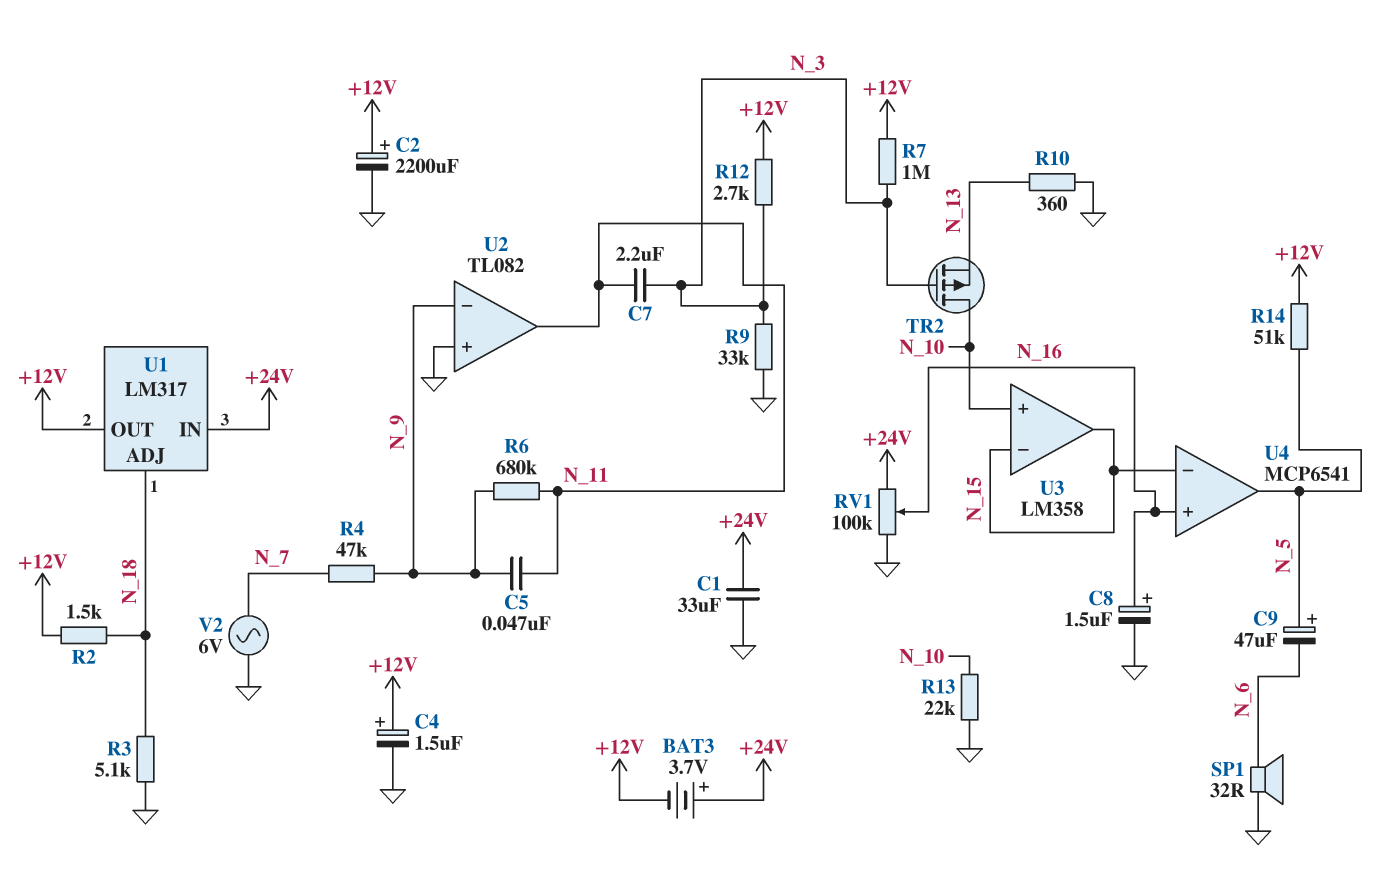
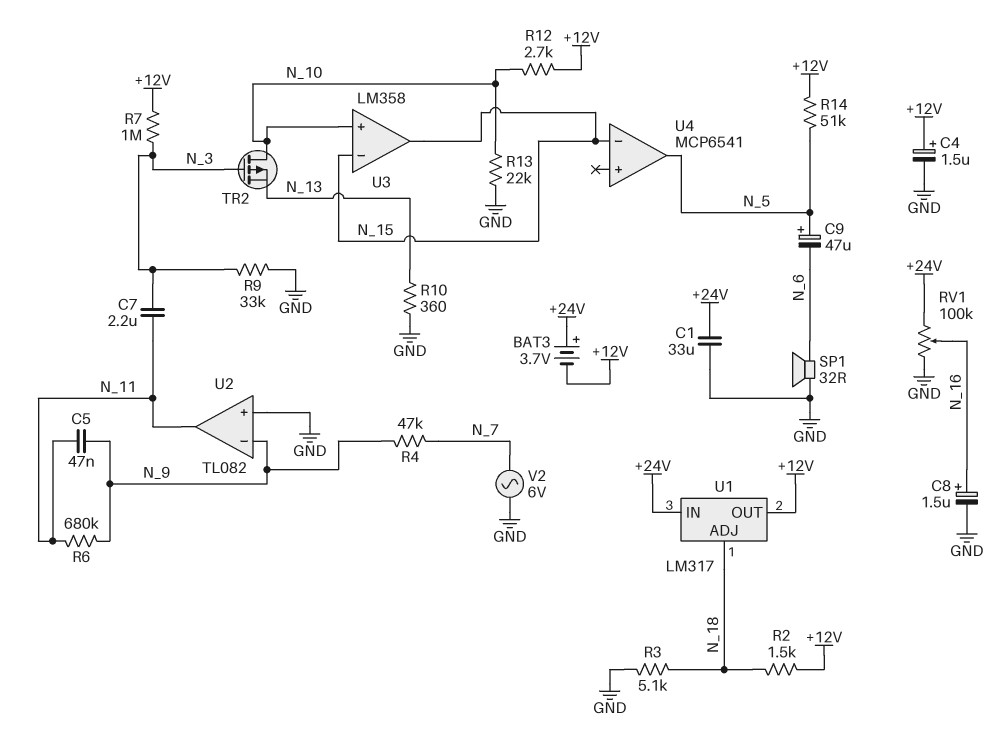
C2: 2200uF (plus +12V, minus GND) -> none
R12: 2.7k (+12V, N_3) -> 2.7k (+12V, N_10)
U4 pin in+: N_16 -> none

